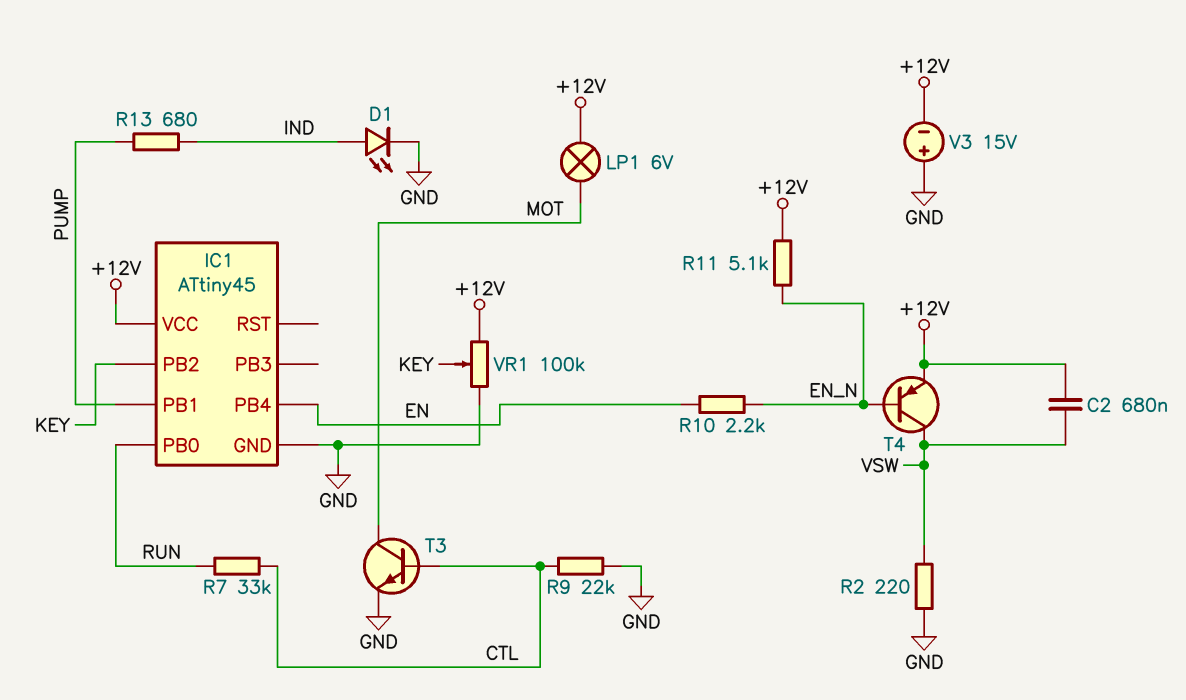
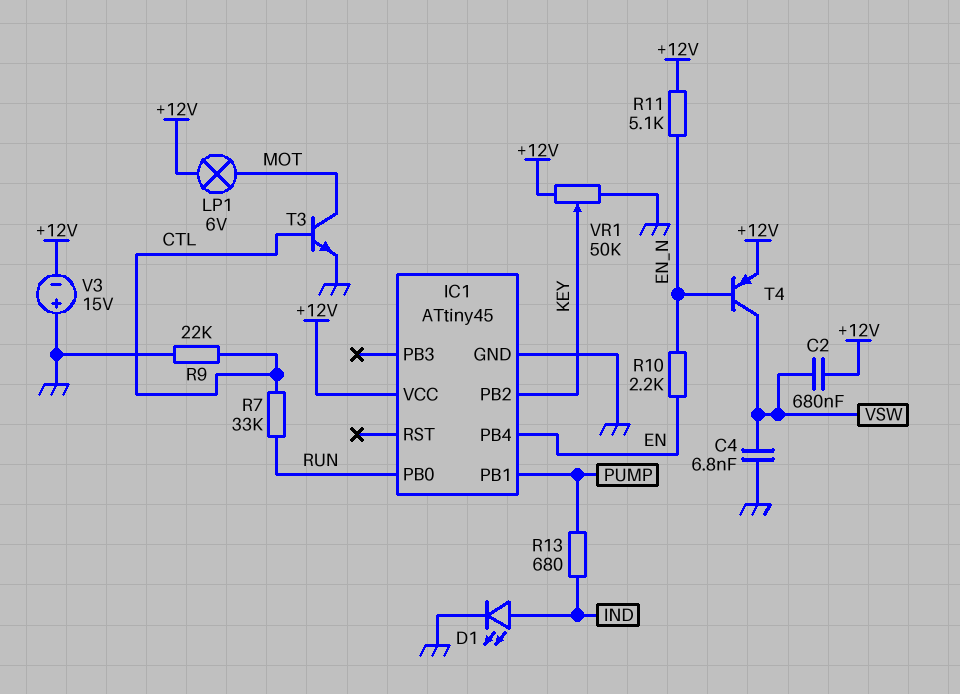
C4: none -> 6.8nF (GND, VSW)
R2: 220 (GND, VSW) -> none
VR1: 100k (+12V, GND, wiper KEY) -> 50k (+12V, GND, wiper KEY)

